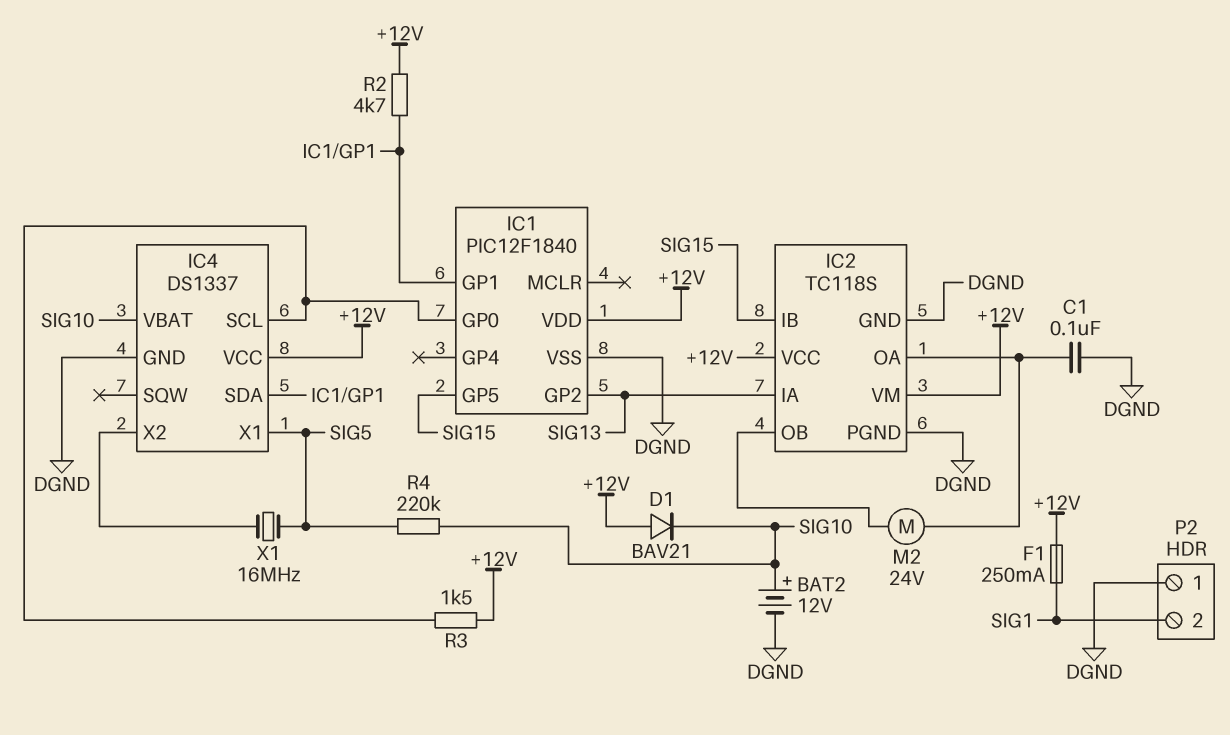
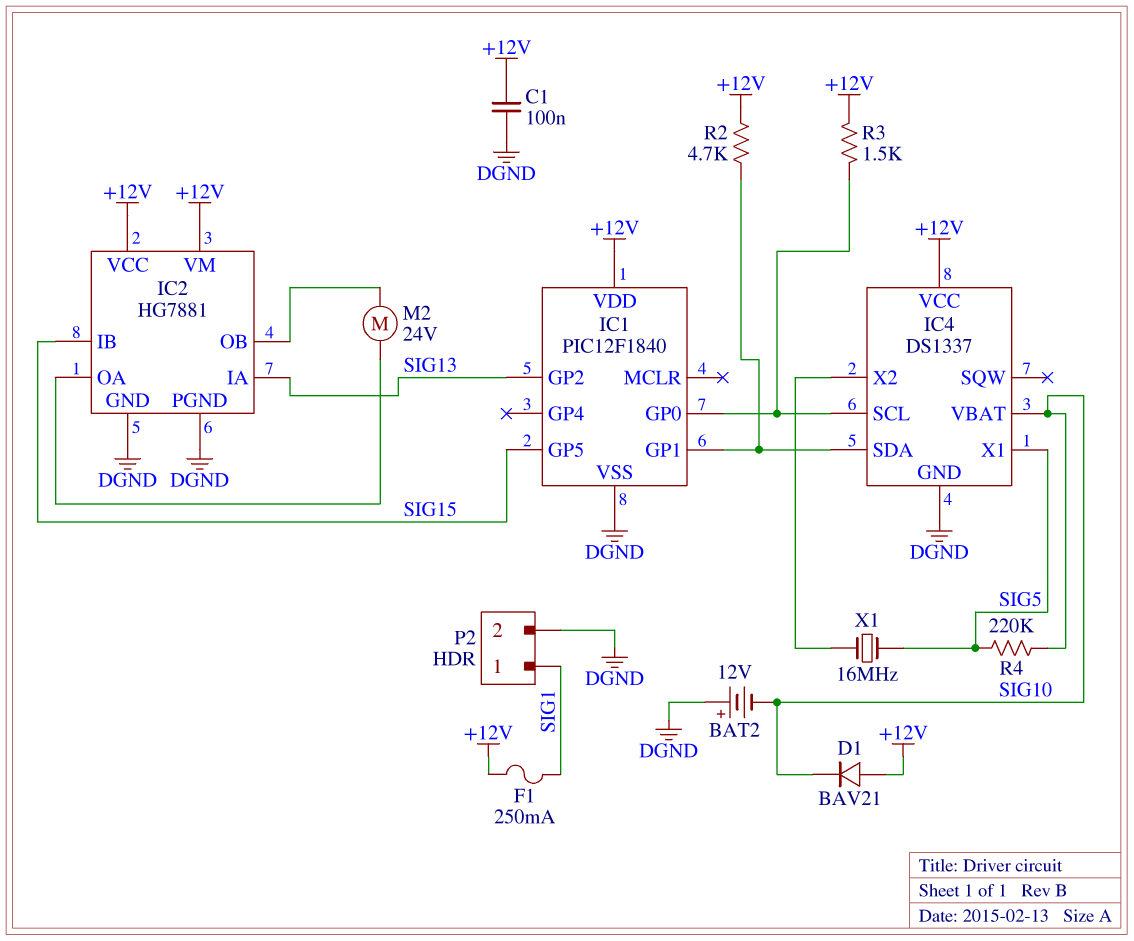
BAT2: 12V (plus SIG10, minus DGND) -> 12V (plus DGND, minus SIG10)
C1: 100nF (DGND, IC2/OA) -> 100nF (+12V, DGND)
IC2: TC118S -> HG7881
P2 pin 1: DGND -> SIG1
P2 pin 2: SIG1 -> DGND

